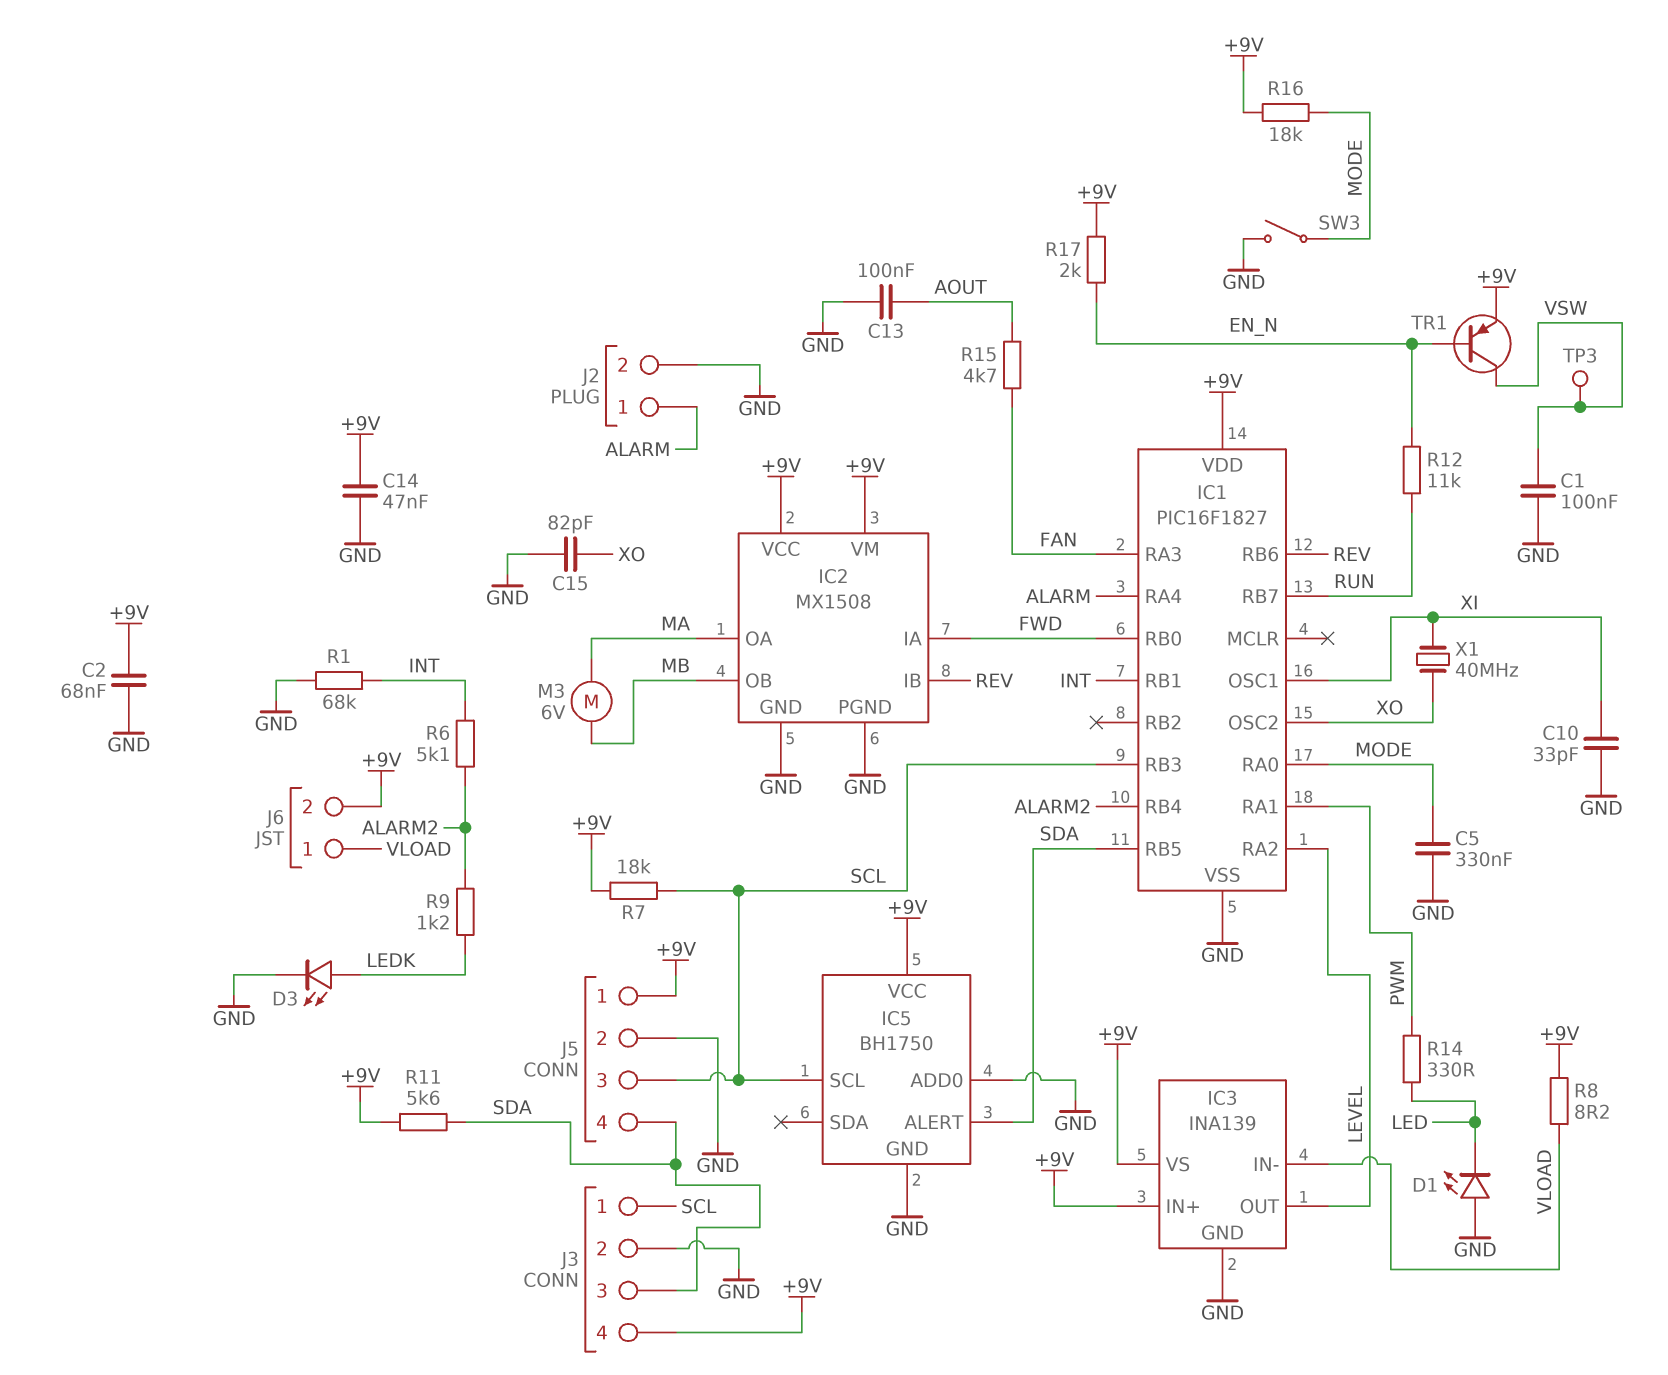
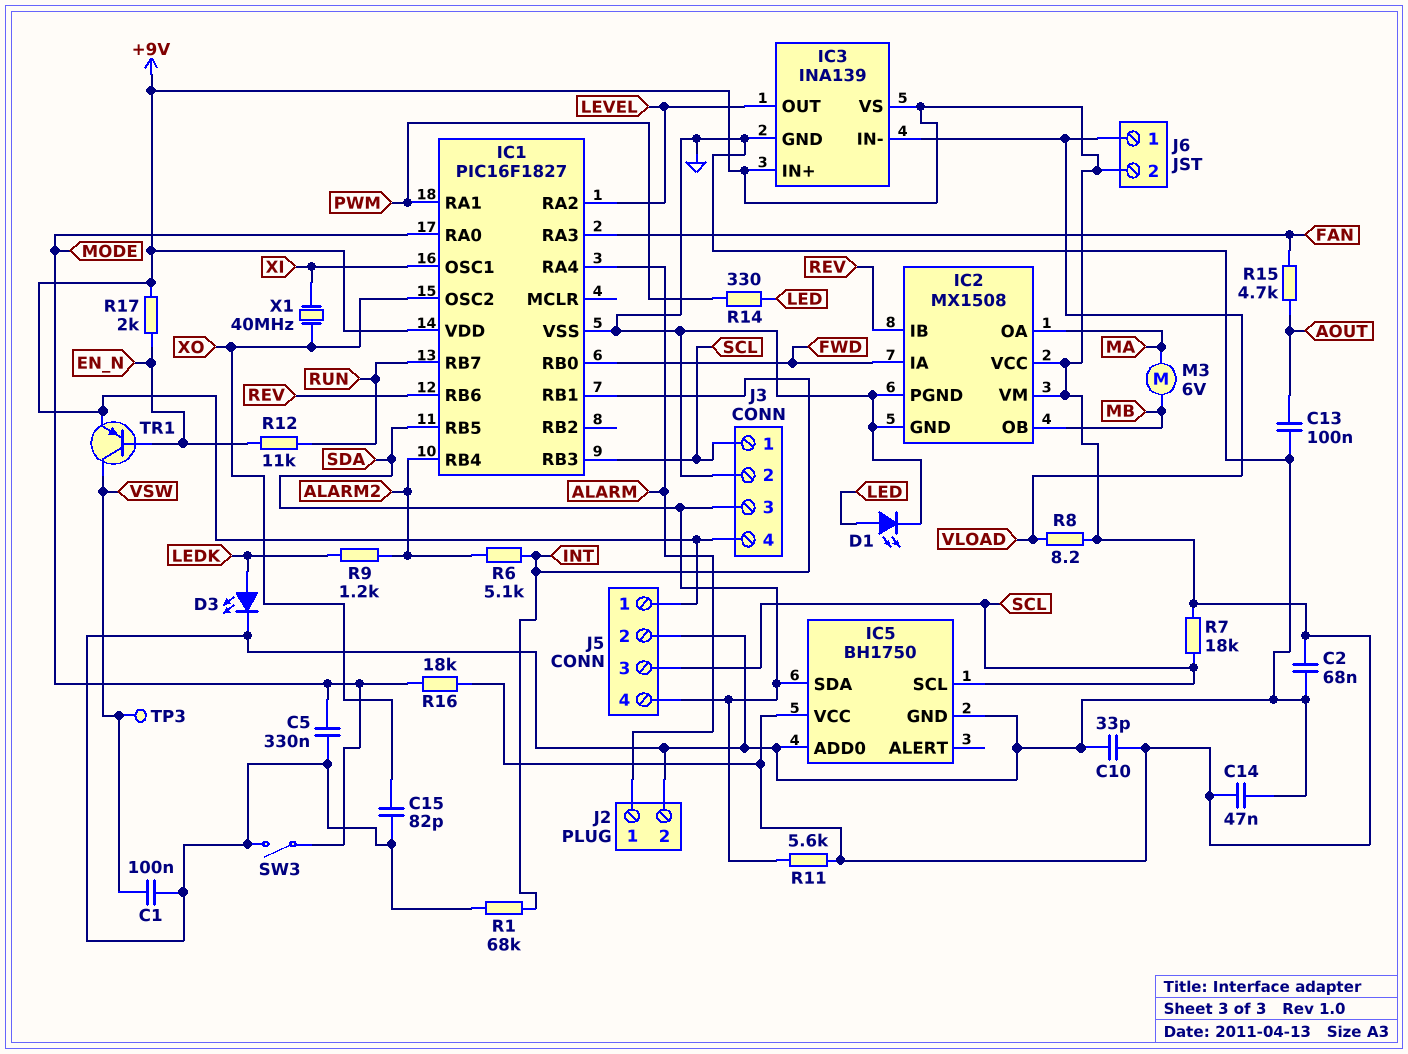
C10: 33pF (GND, XI) -> 33pF (+9V, GND)
D1: LED (A GND, K LED) -> LED (A LED, K GND)
IC5 pin ALERT: SDA -> none
IC5 pin SDA: none -> SDA

